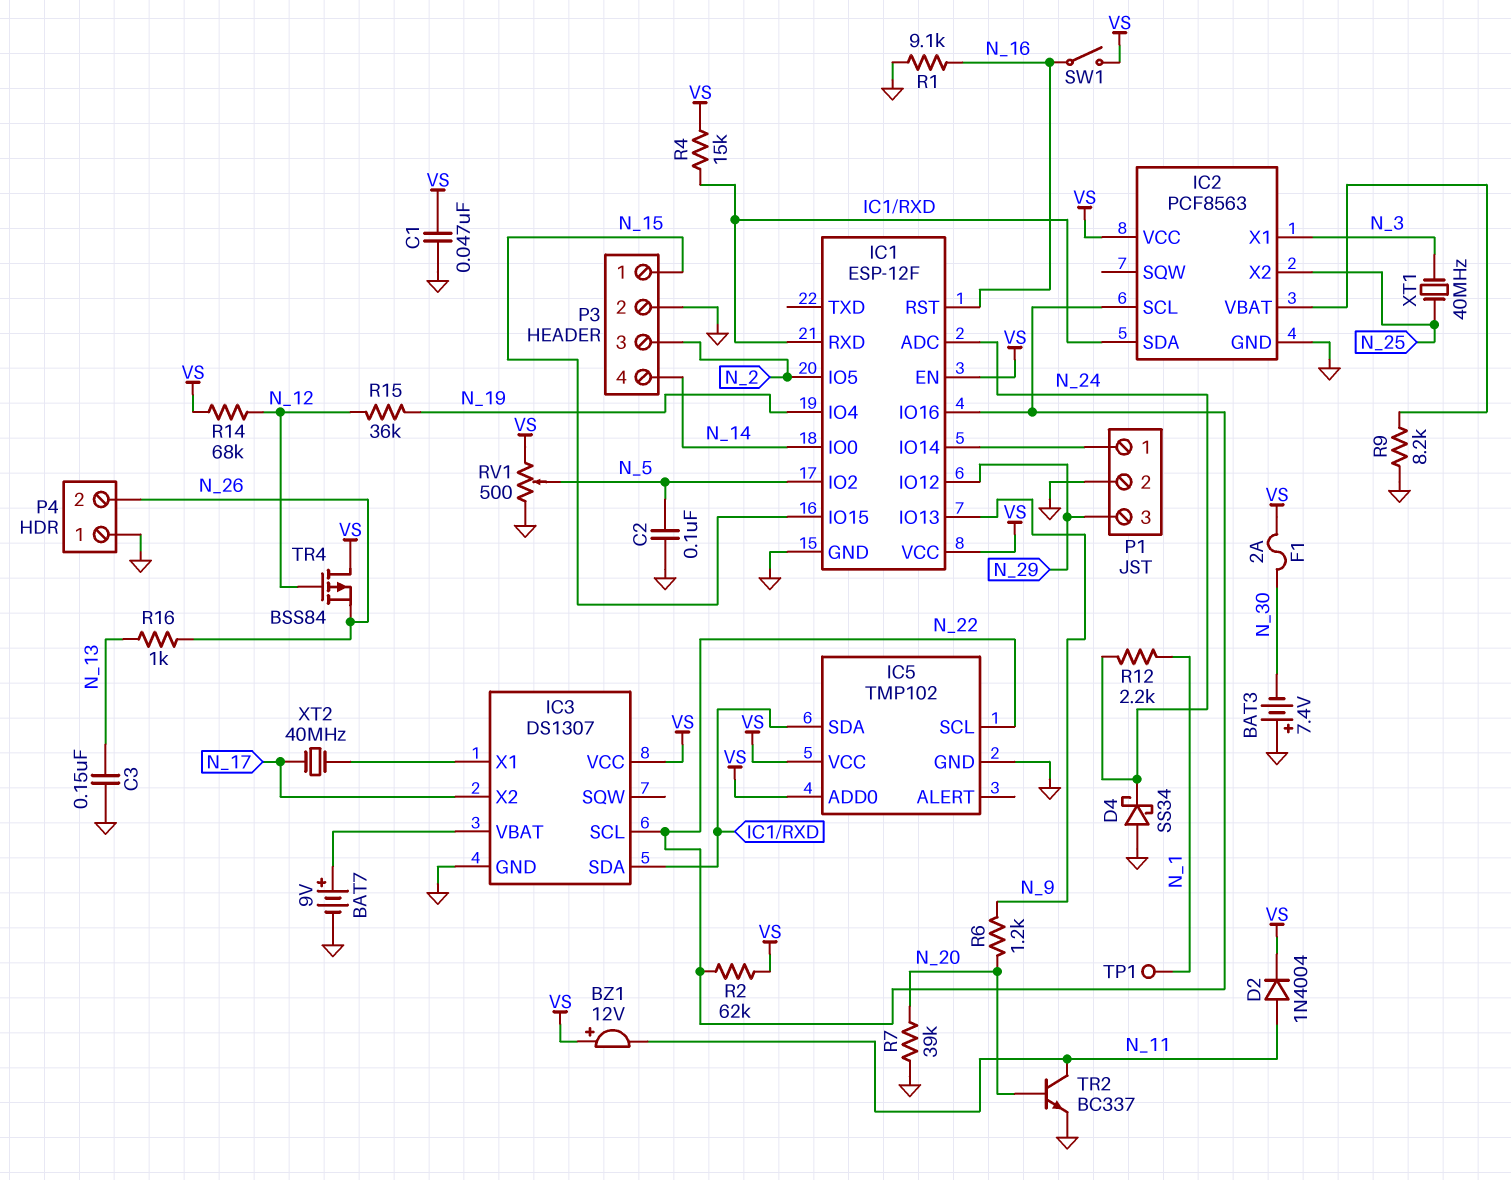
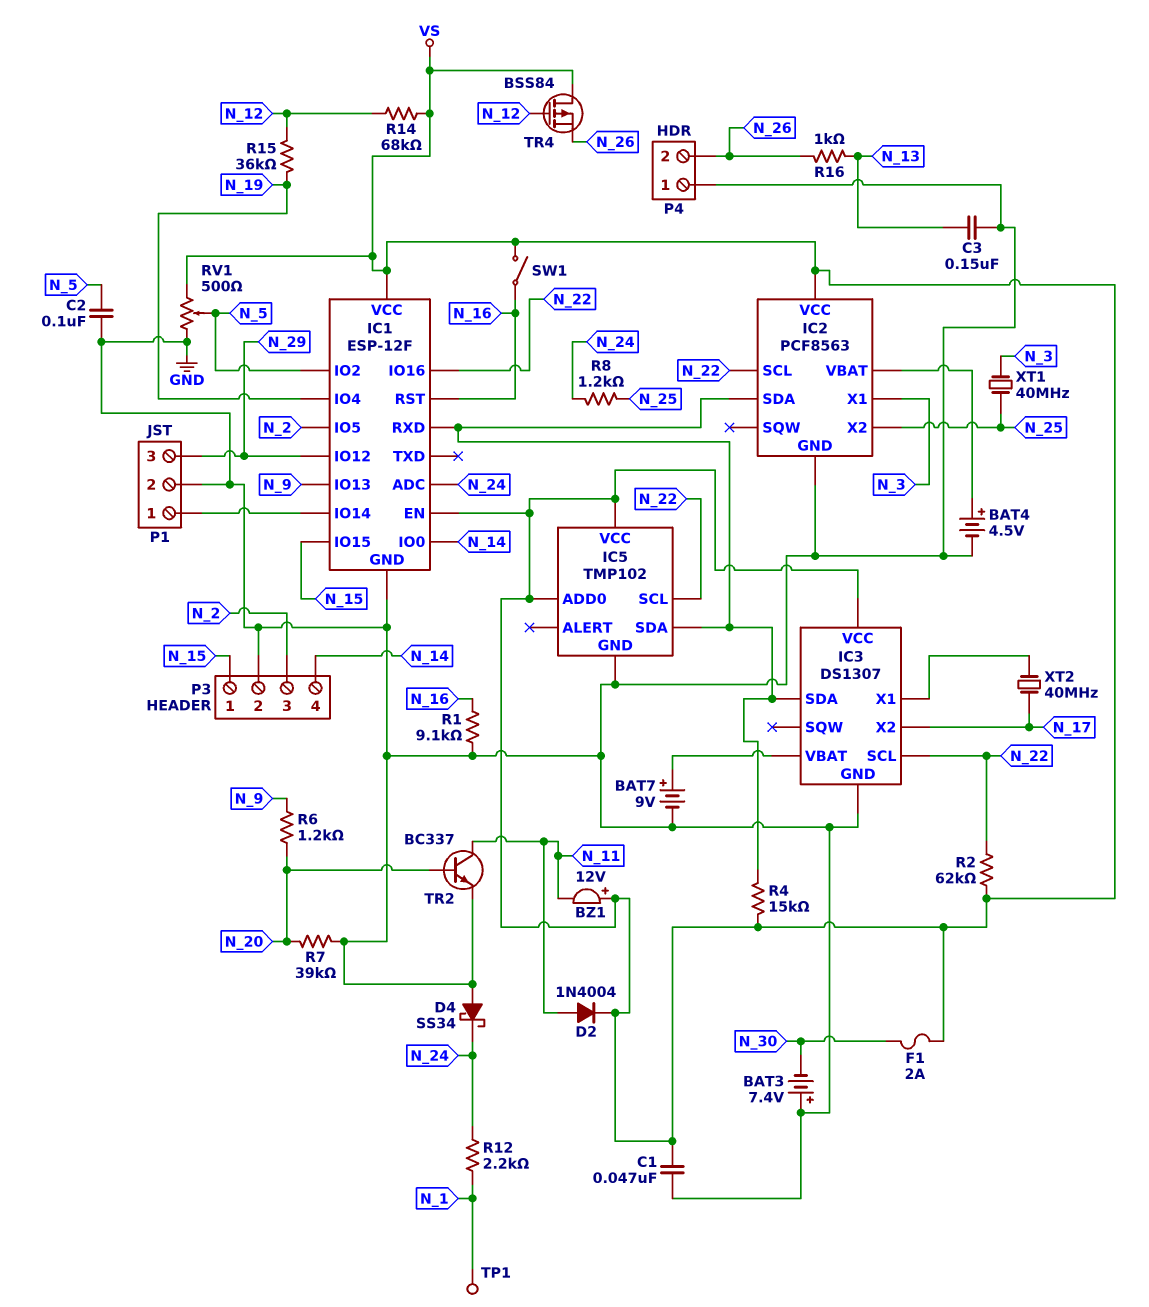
BAT4: none -> 4.5V (plus IC2/VBAT, minus GND)
R8: none -> 1.2k (N_24, N_25)
R9: 8.2k (GND, IC2/VBAT) -> none

